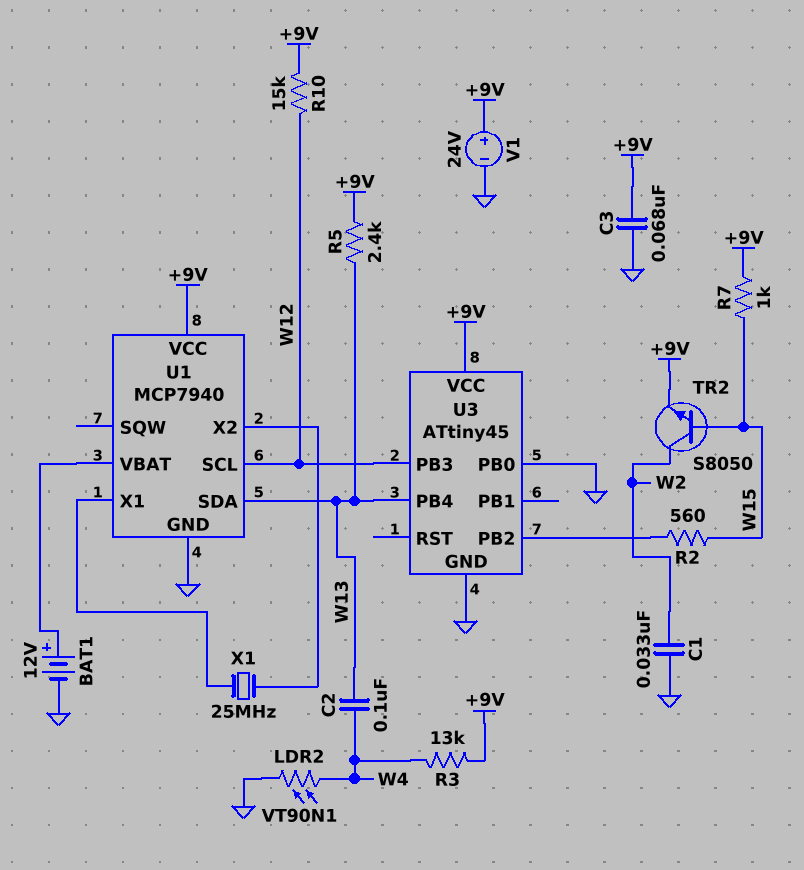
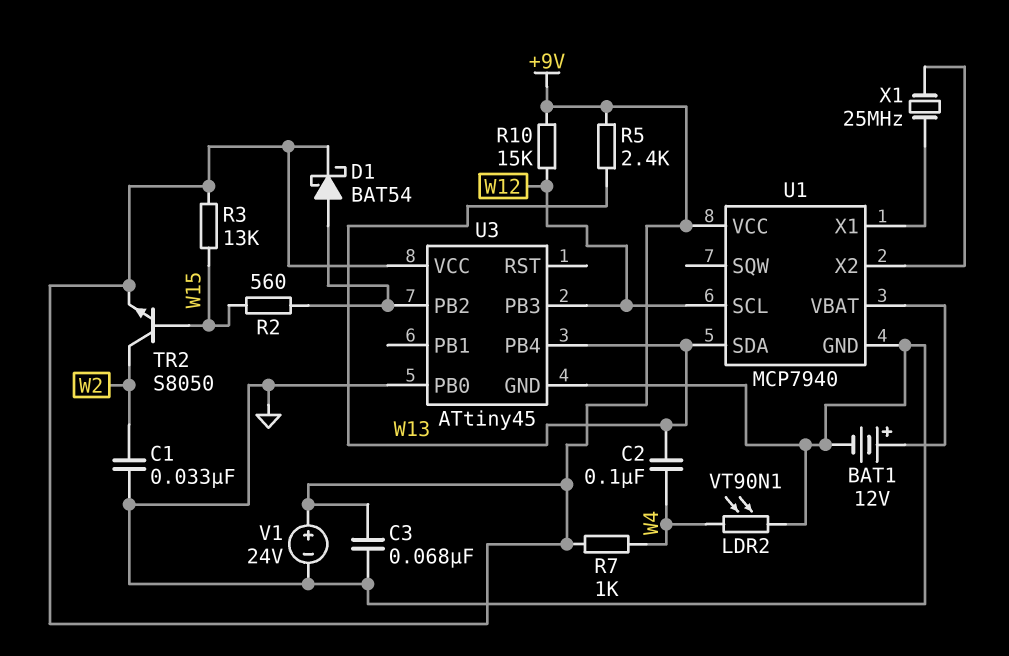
D1: none -> schottky BAT54 (A U3/PB2, K +9V)
R3: 13k (+9V, W4) -> 13k (+9V, W15)
R7: 1k (+9V, W15) -> 1k (+9V, W4)

